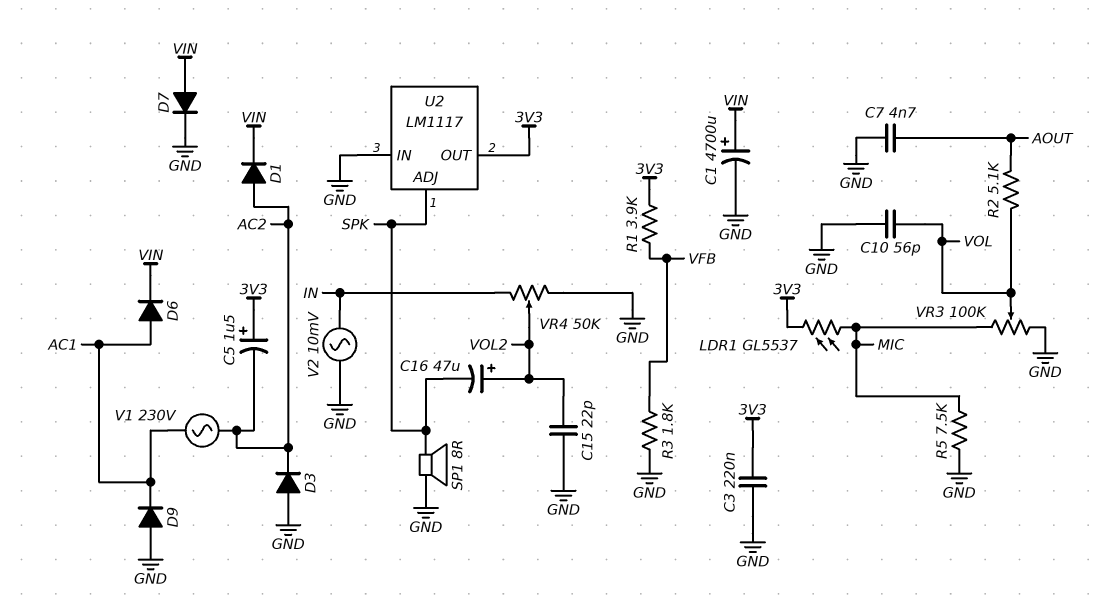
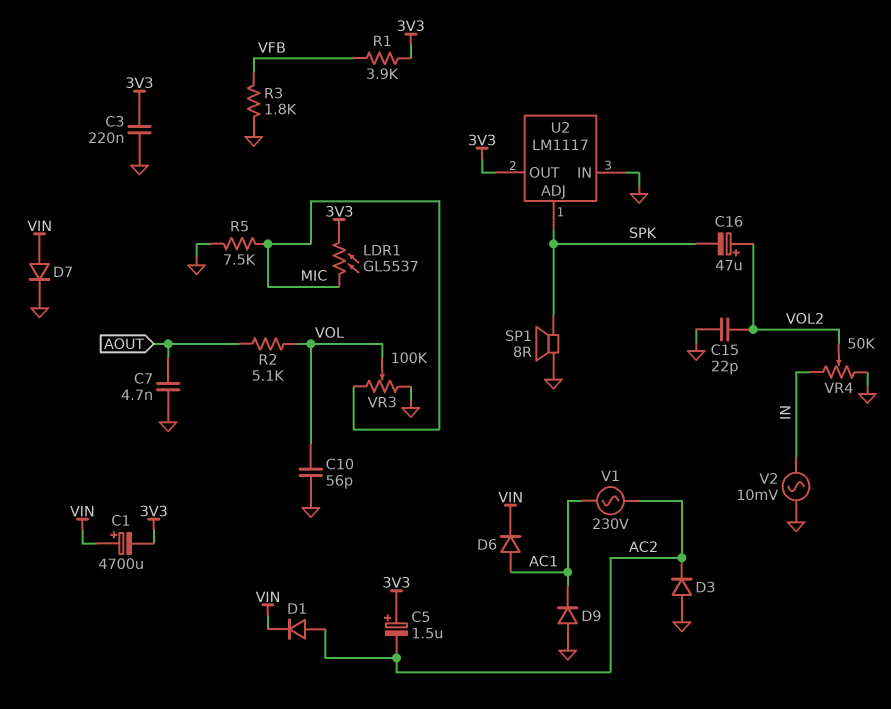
C1: 4700uF (plus VIN, minus GND) -> 4700uF (plus VIN, minus 3V3)

